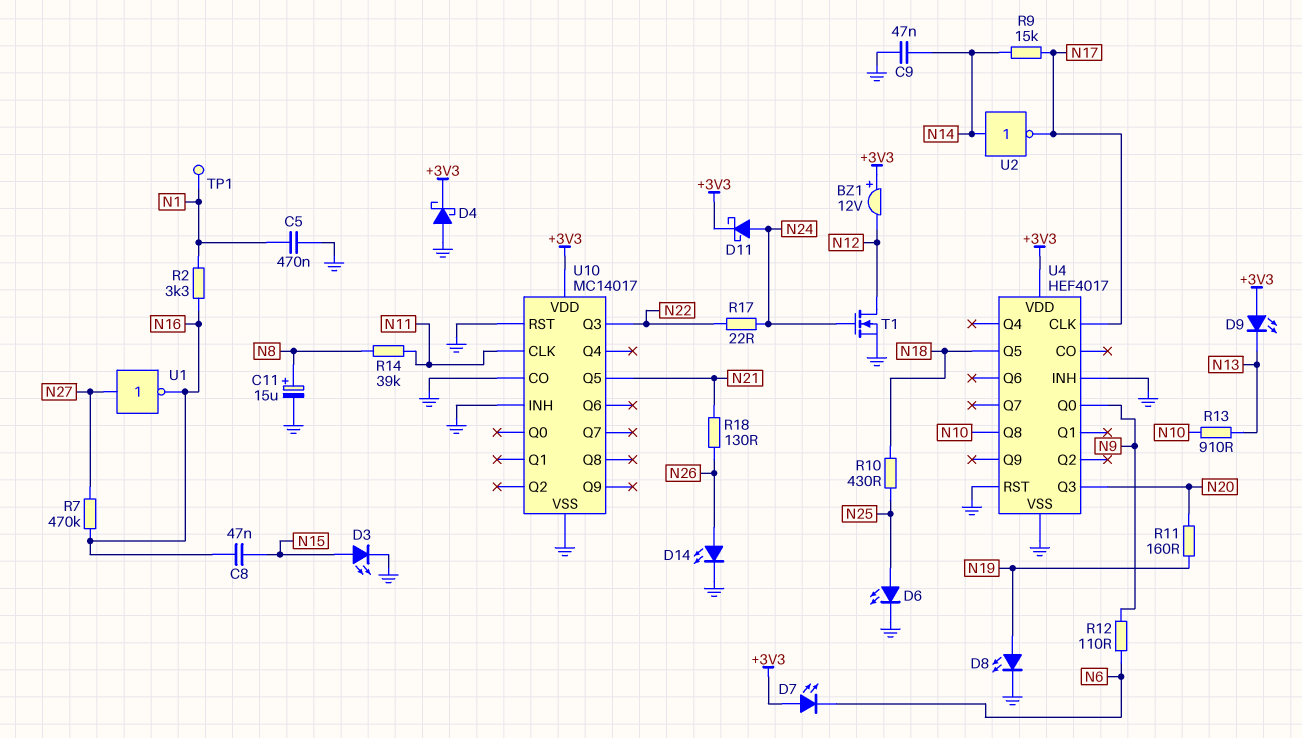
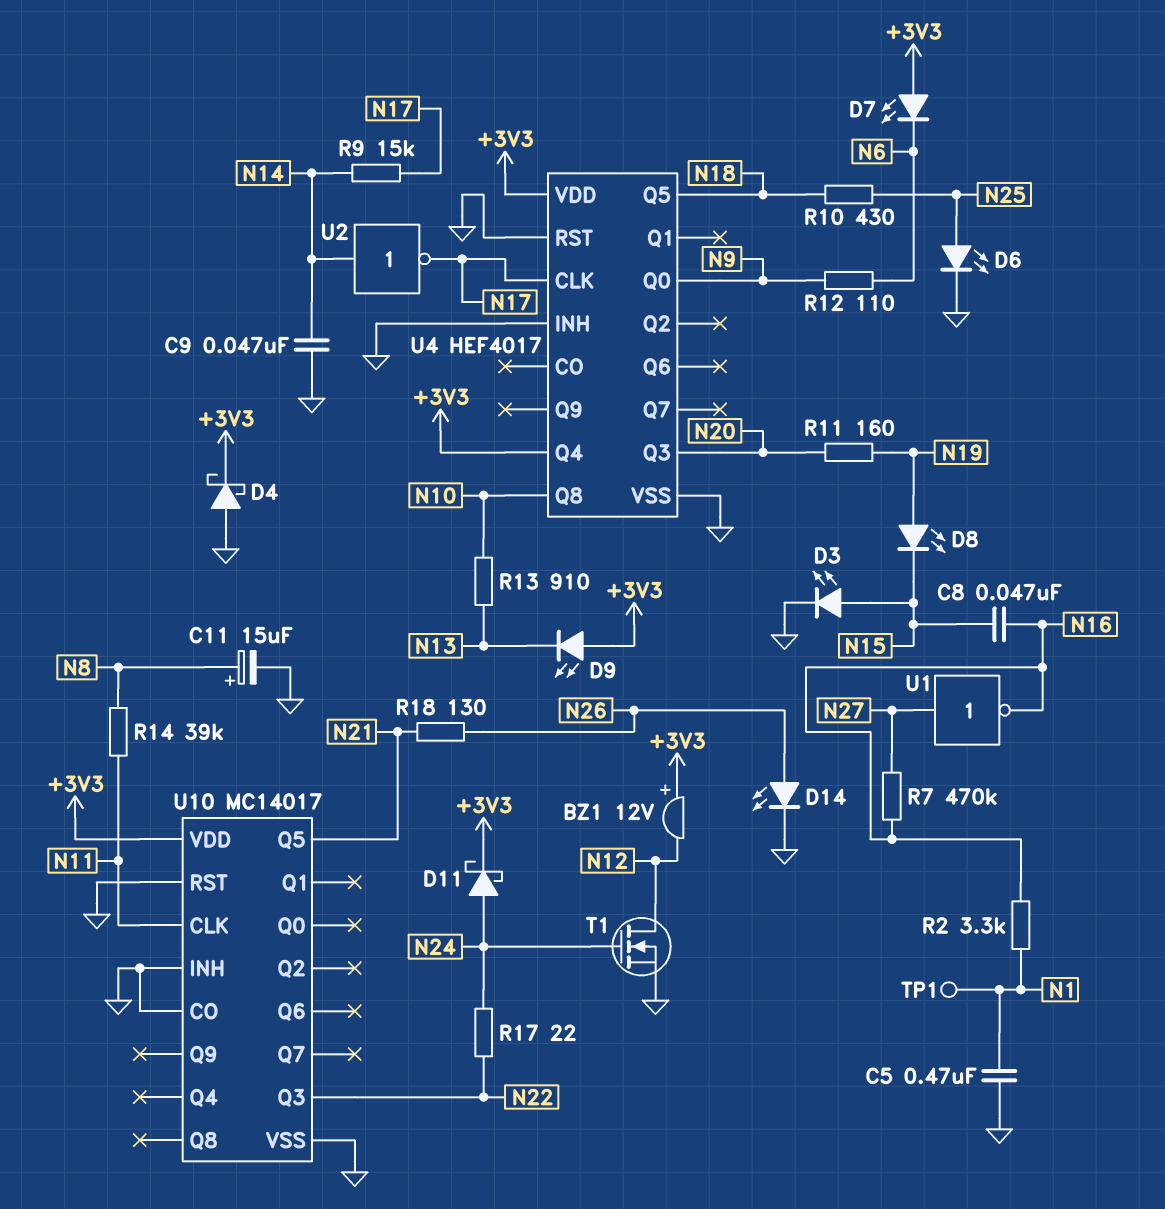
D8: LED (A N19, K GND) -> LED (A N19, K N15)
U4 pin Q4: none -> +3V3

